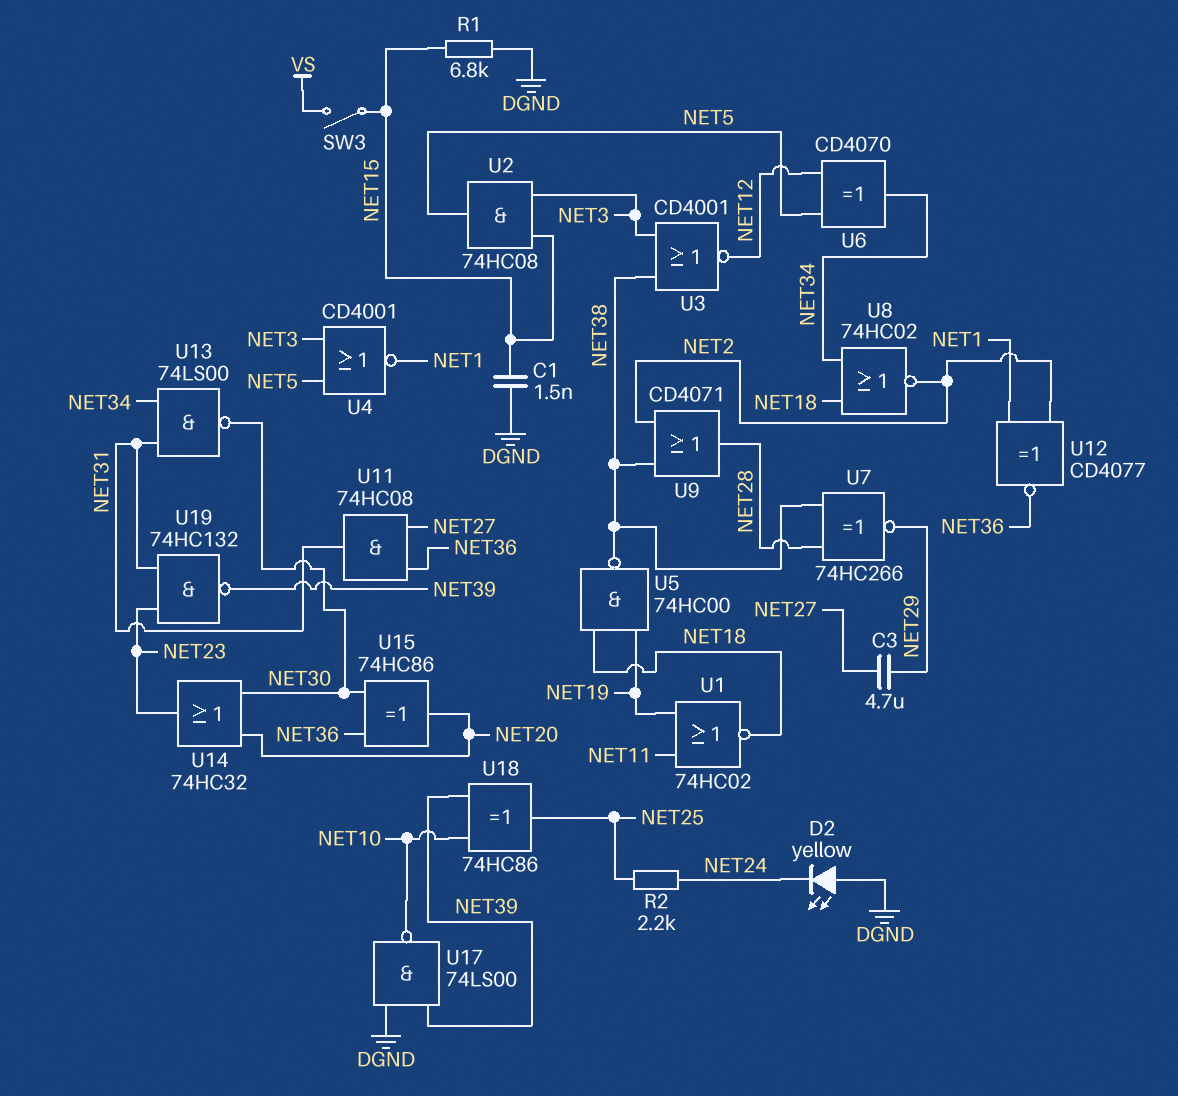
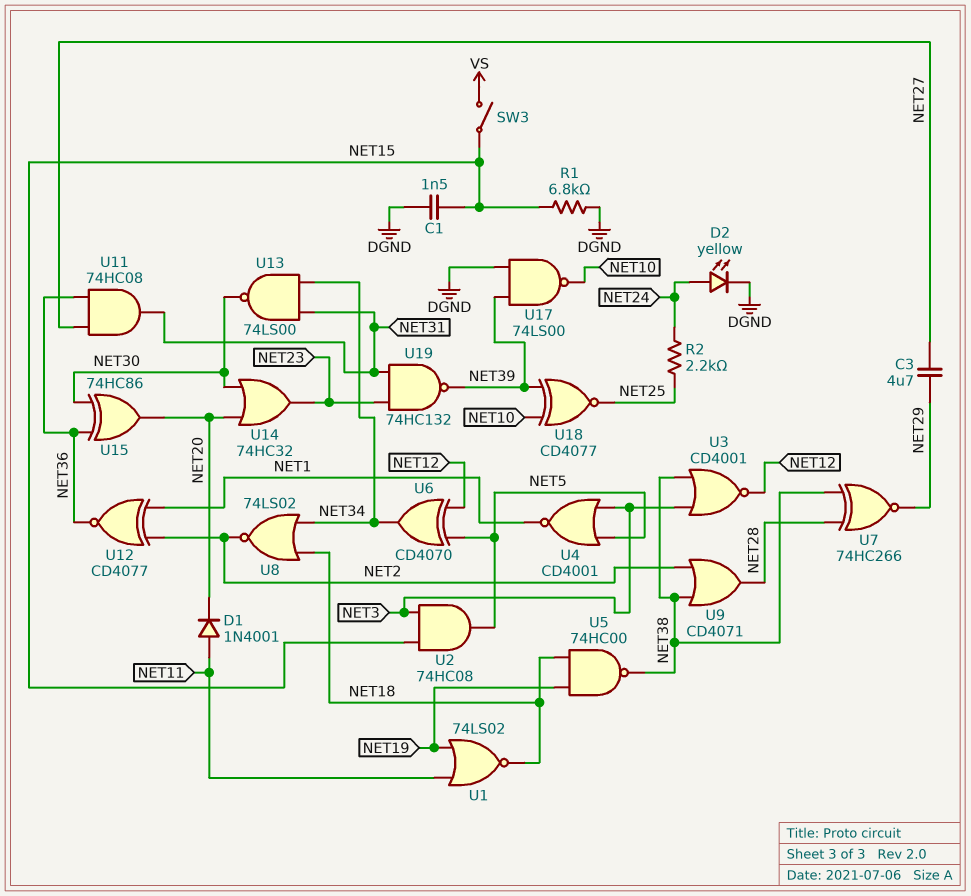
D1: none -> diode 1N4001 (A NET11, K NET20)
D2: LED yellow (A DGND, K NET24) -> LED yellow (A NET24, K DGND)
U1: NOR 74HC02 (in NET11, in NET19, out NET18) -> NOR 74LS02 (in NET11, in NET19, out NET18)
U8: NOR 74HC02 (in NET18, in NET34, out NET2) -> NOR 74LS02 (in NET18, in NET34, out NET2)
U18: XOR 74HC86 (in NET10, in NET39, out NET25) -> XNOR CD4077 (in NET10, in NET39, out NET25)

